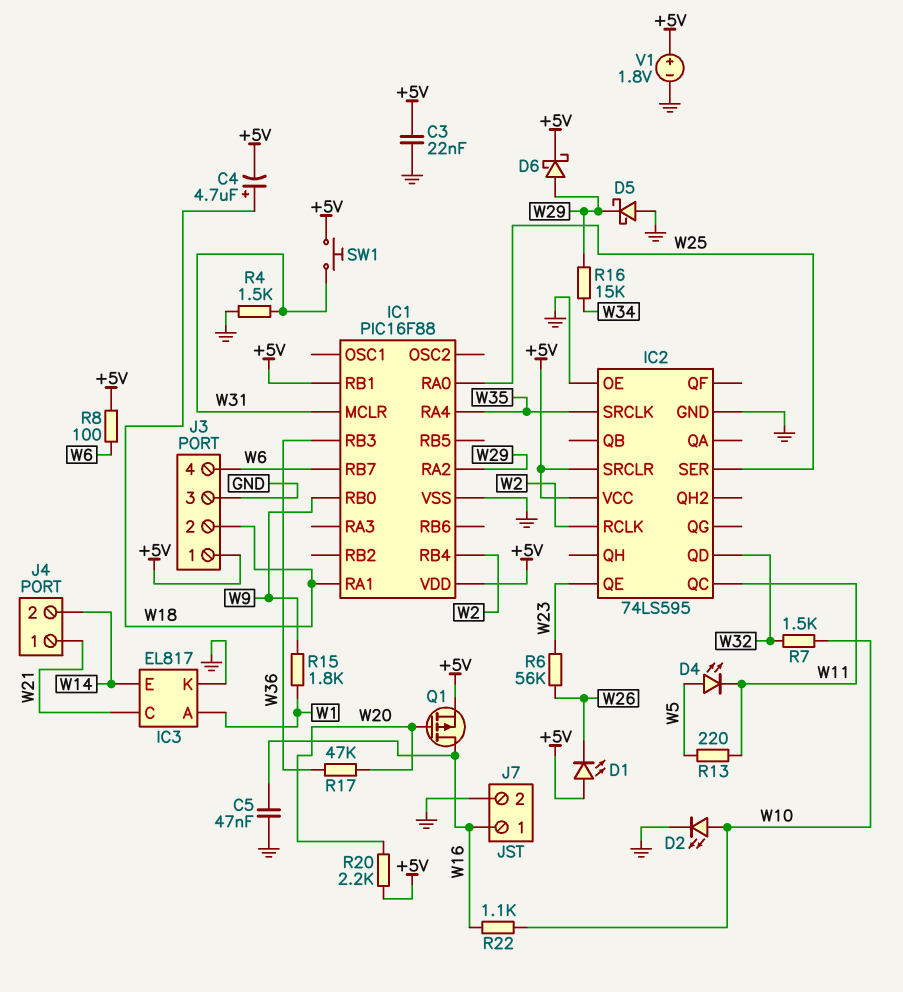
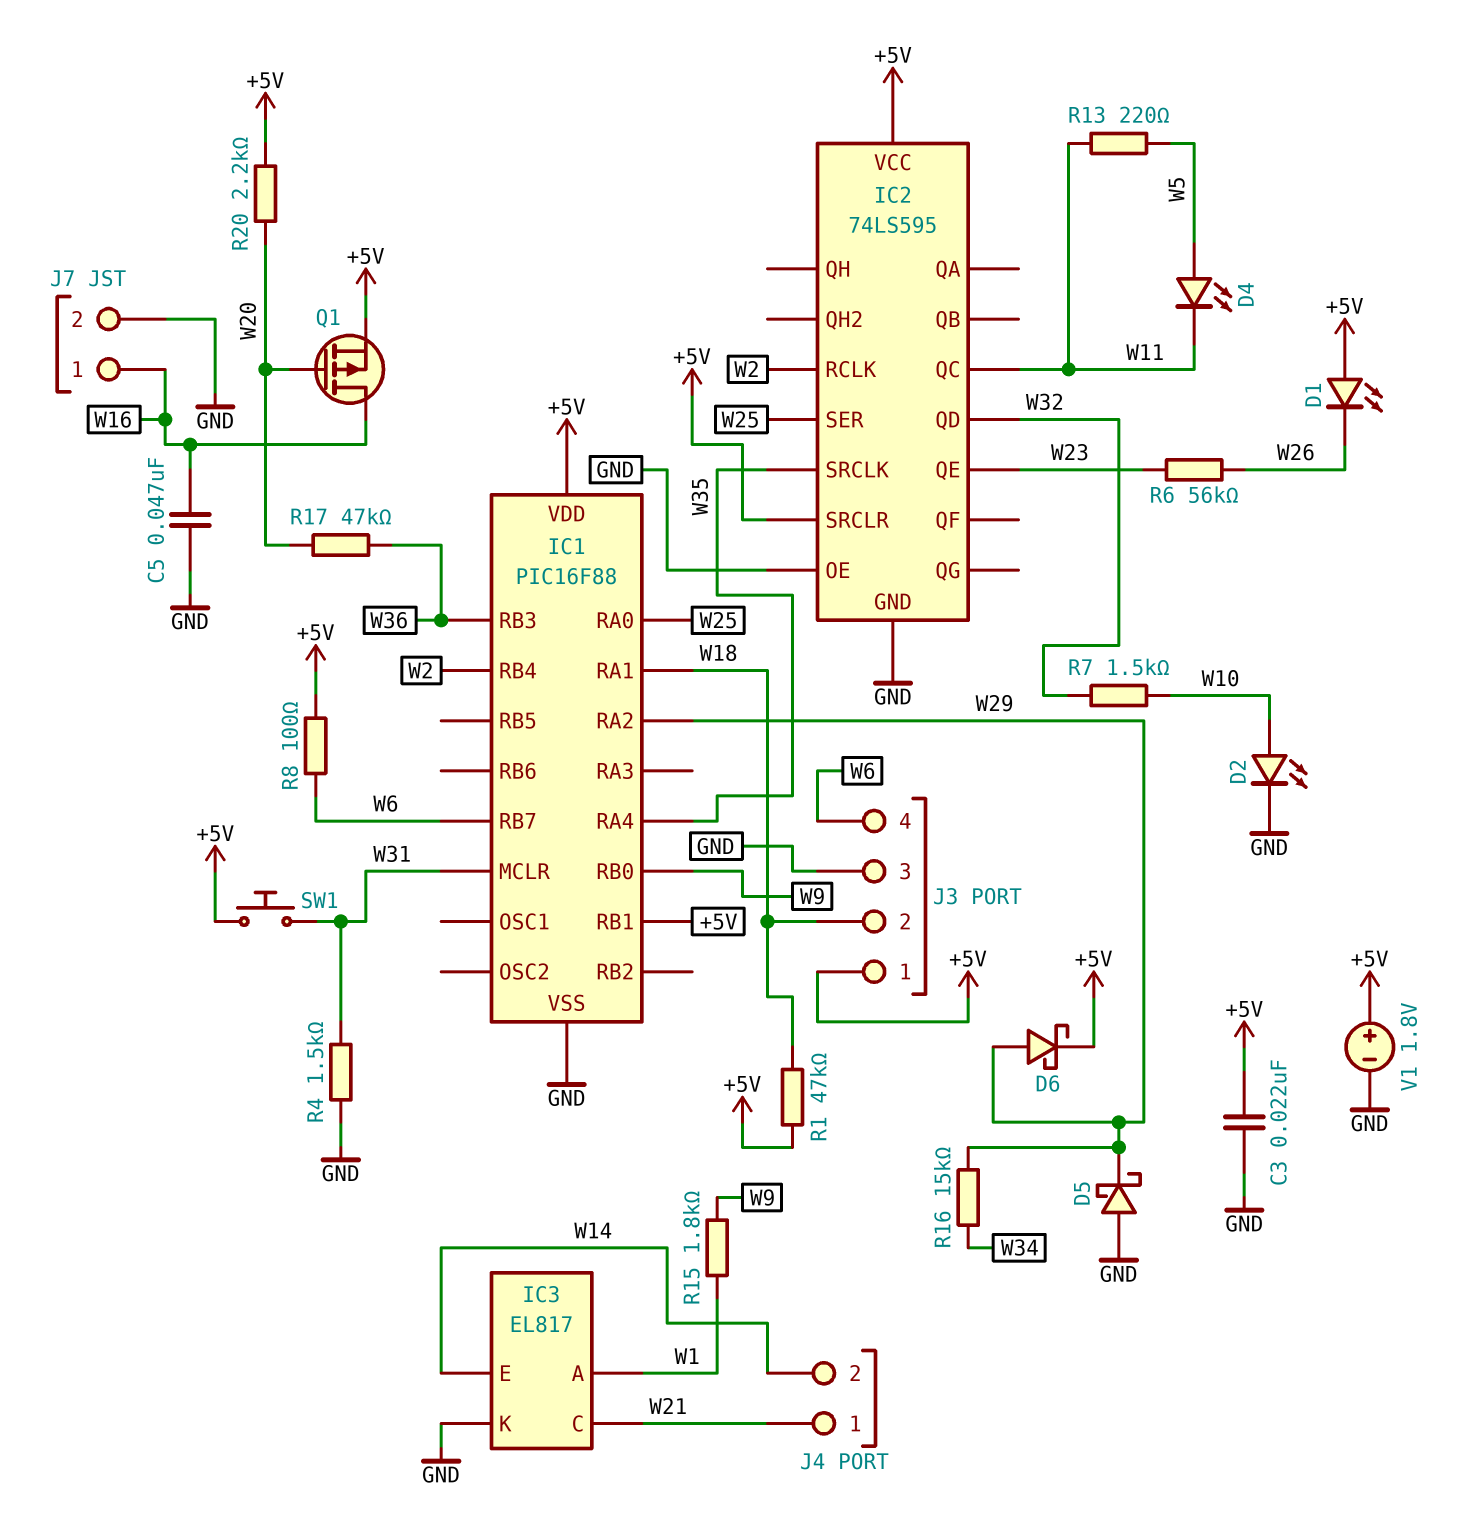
C4: 4.7uF (plus W18, minus +5V) -> none
R1: none -> 47k (+5V, W18)
R22: 1.1k (W10, W16) -> none

